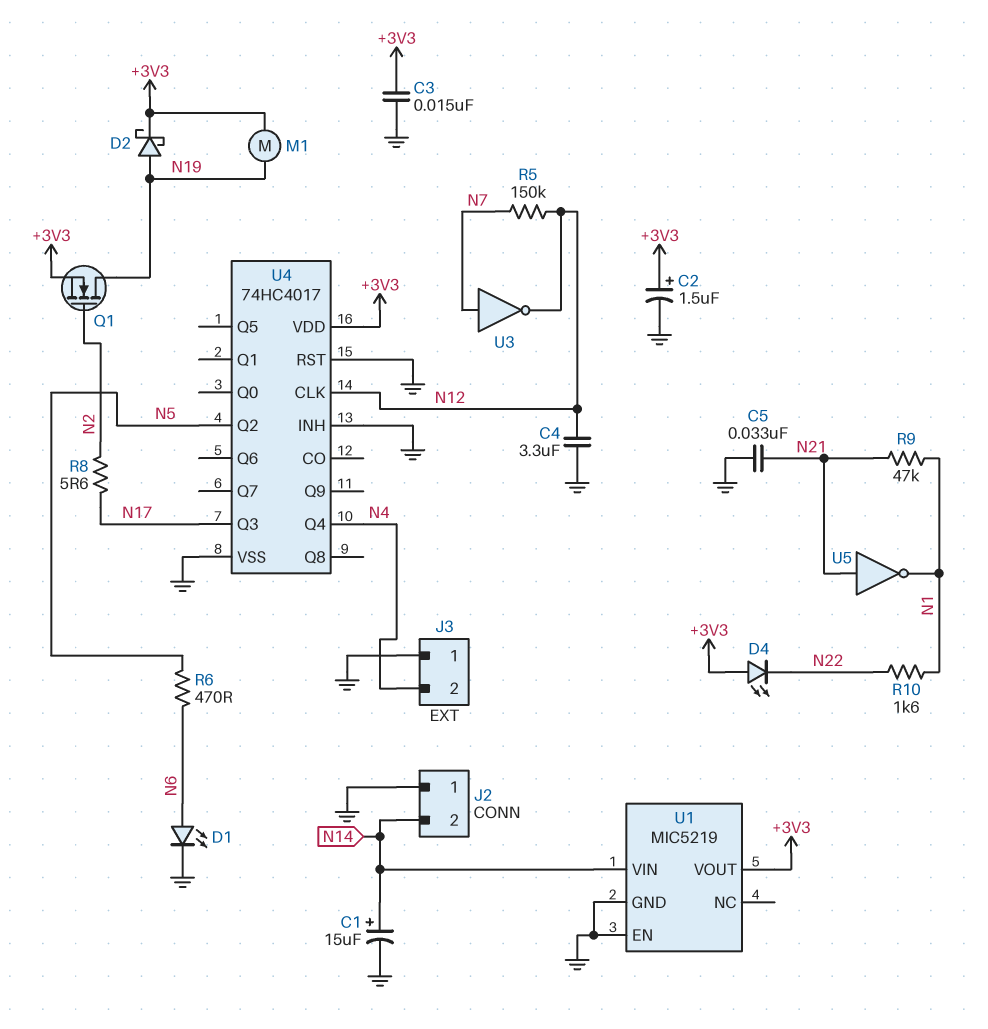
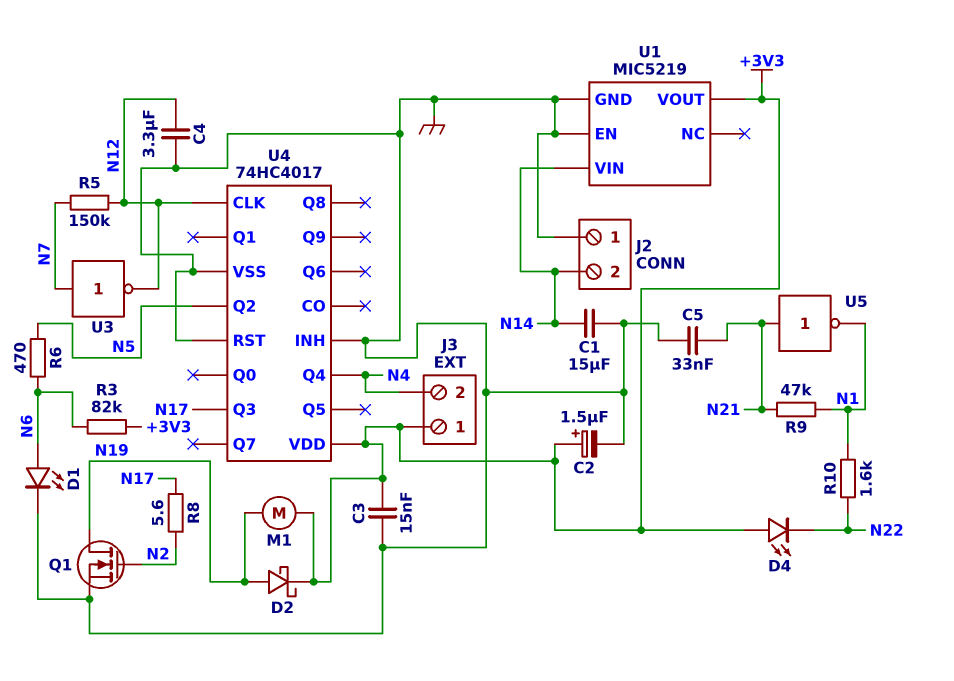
C1: 15uF (plus N14, minus GND) -> 15uF (GND, N14)
J3 pin 1: GND -> +3V3
Q1: NMOS (G N2, D N19, S +3V3) -> NMOS (G N2, D N19, S GND)
R3: none -> 82k (+3V3, N6)

